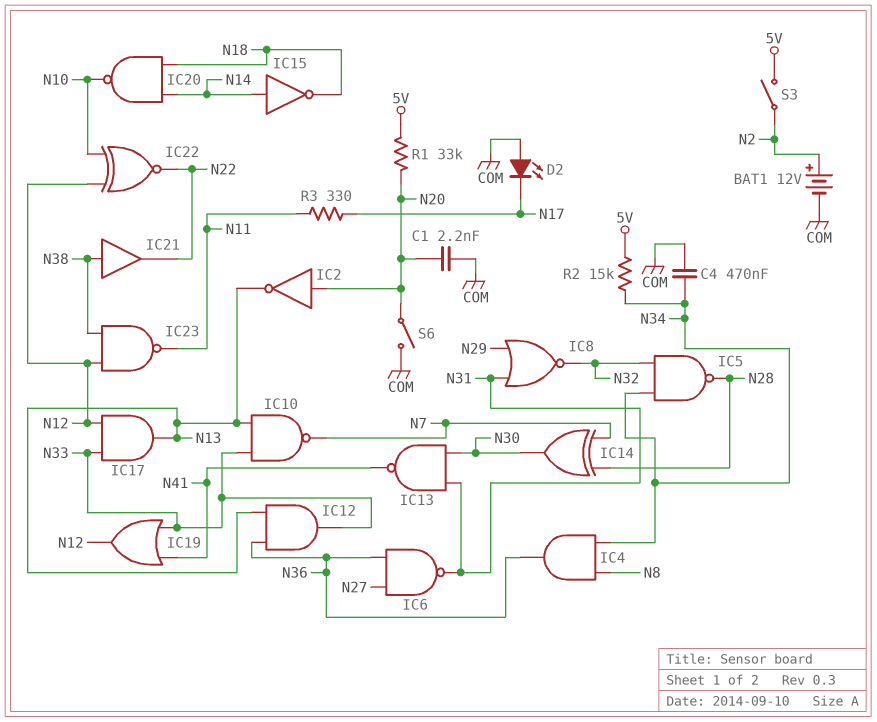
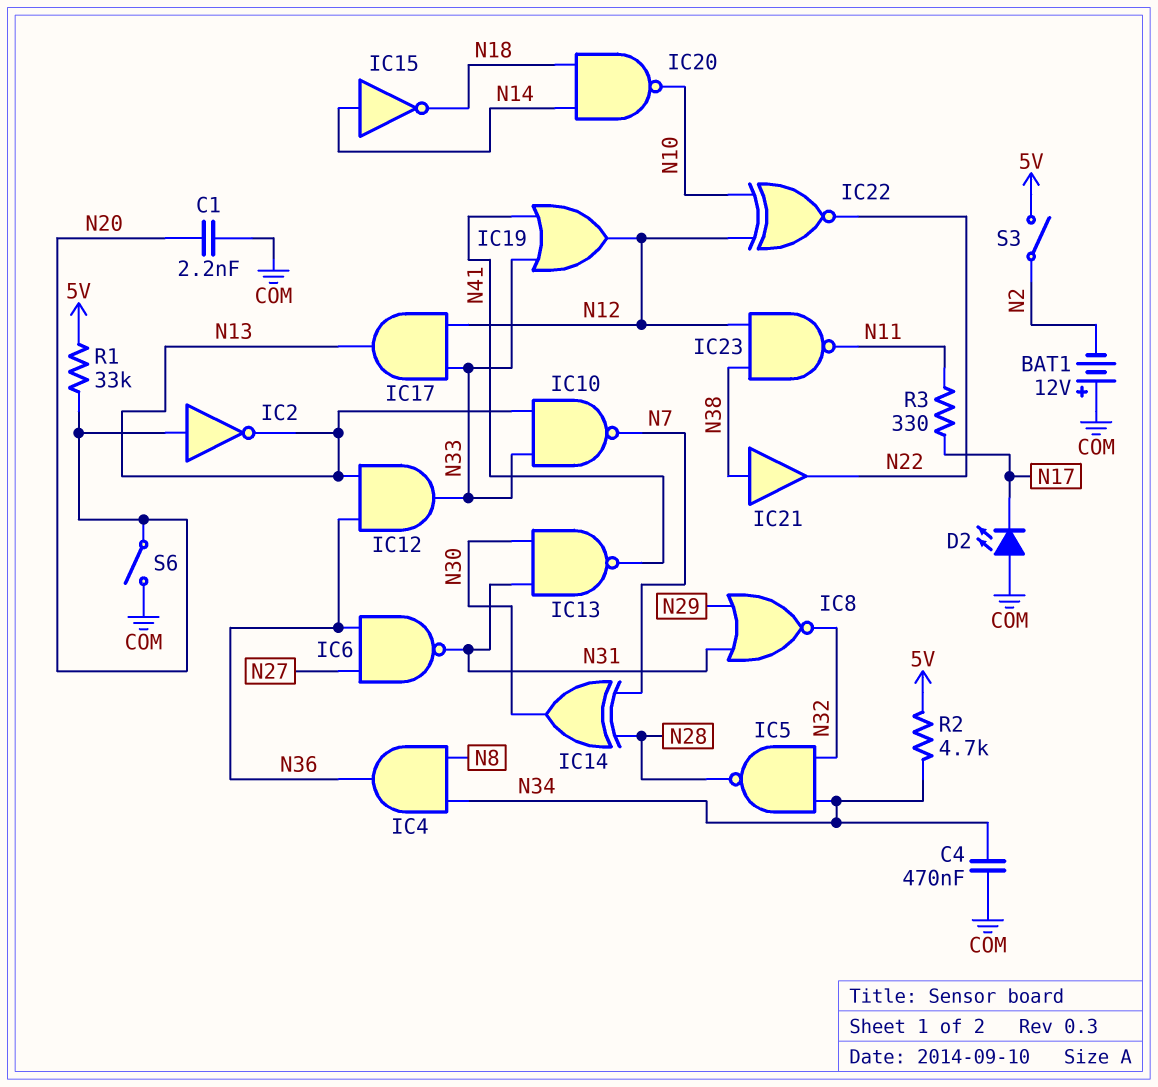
BAT1: 12V (plus N2, minus COM) -> 12V (plus COM, minus N2)
R2: 15k (5V, N34) -> 4.7k (5V, N34)

